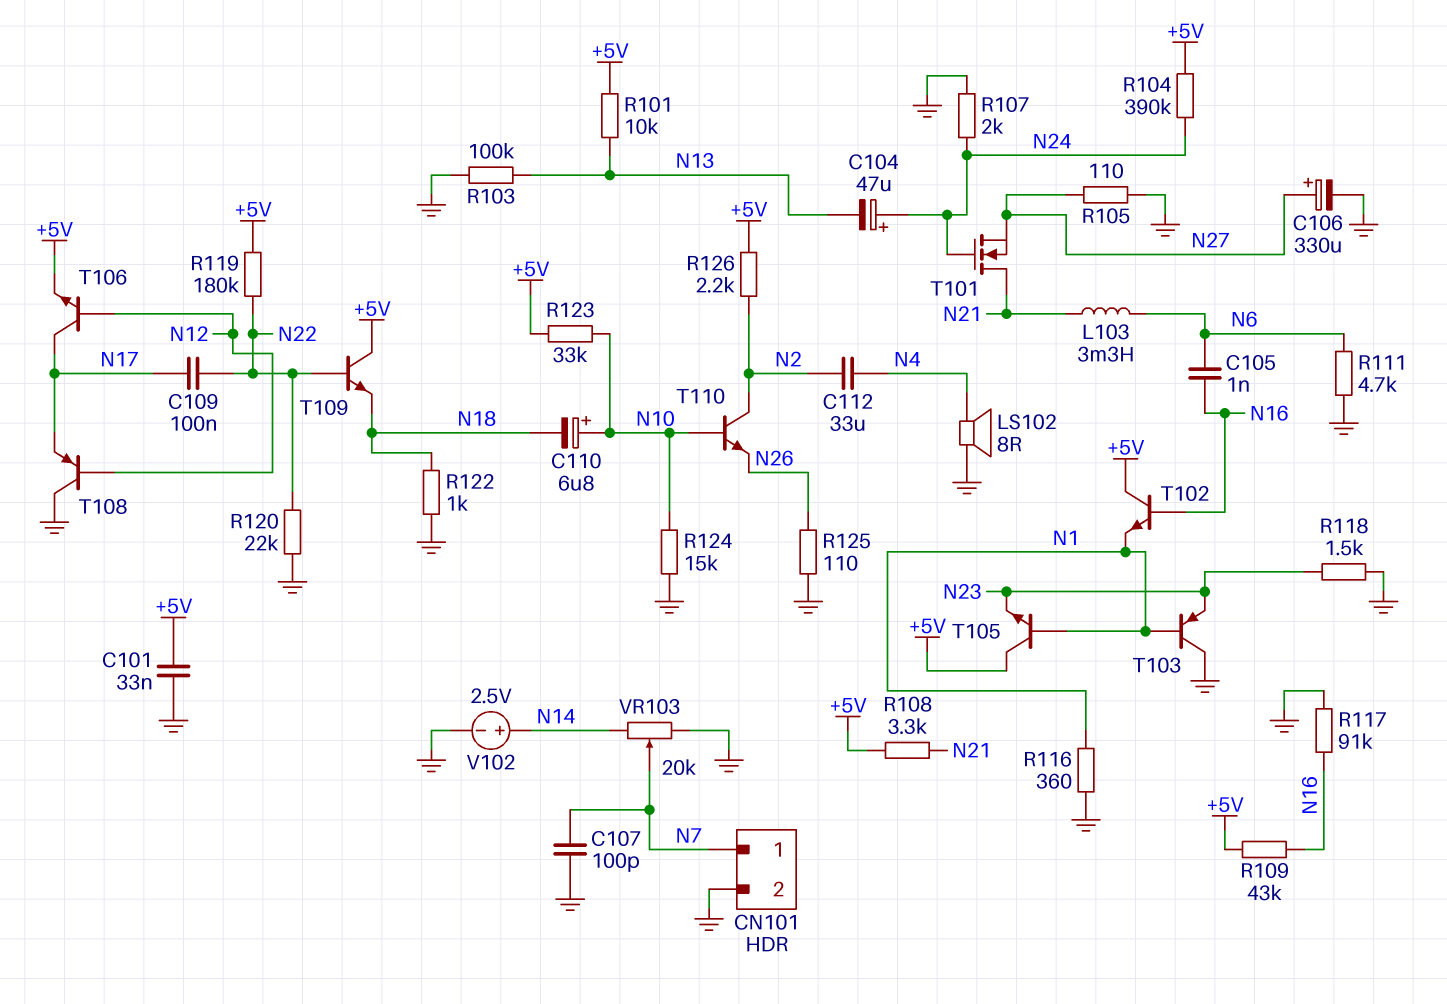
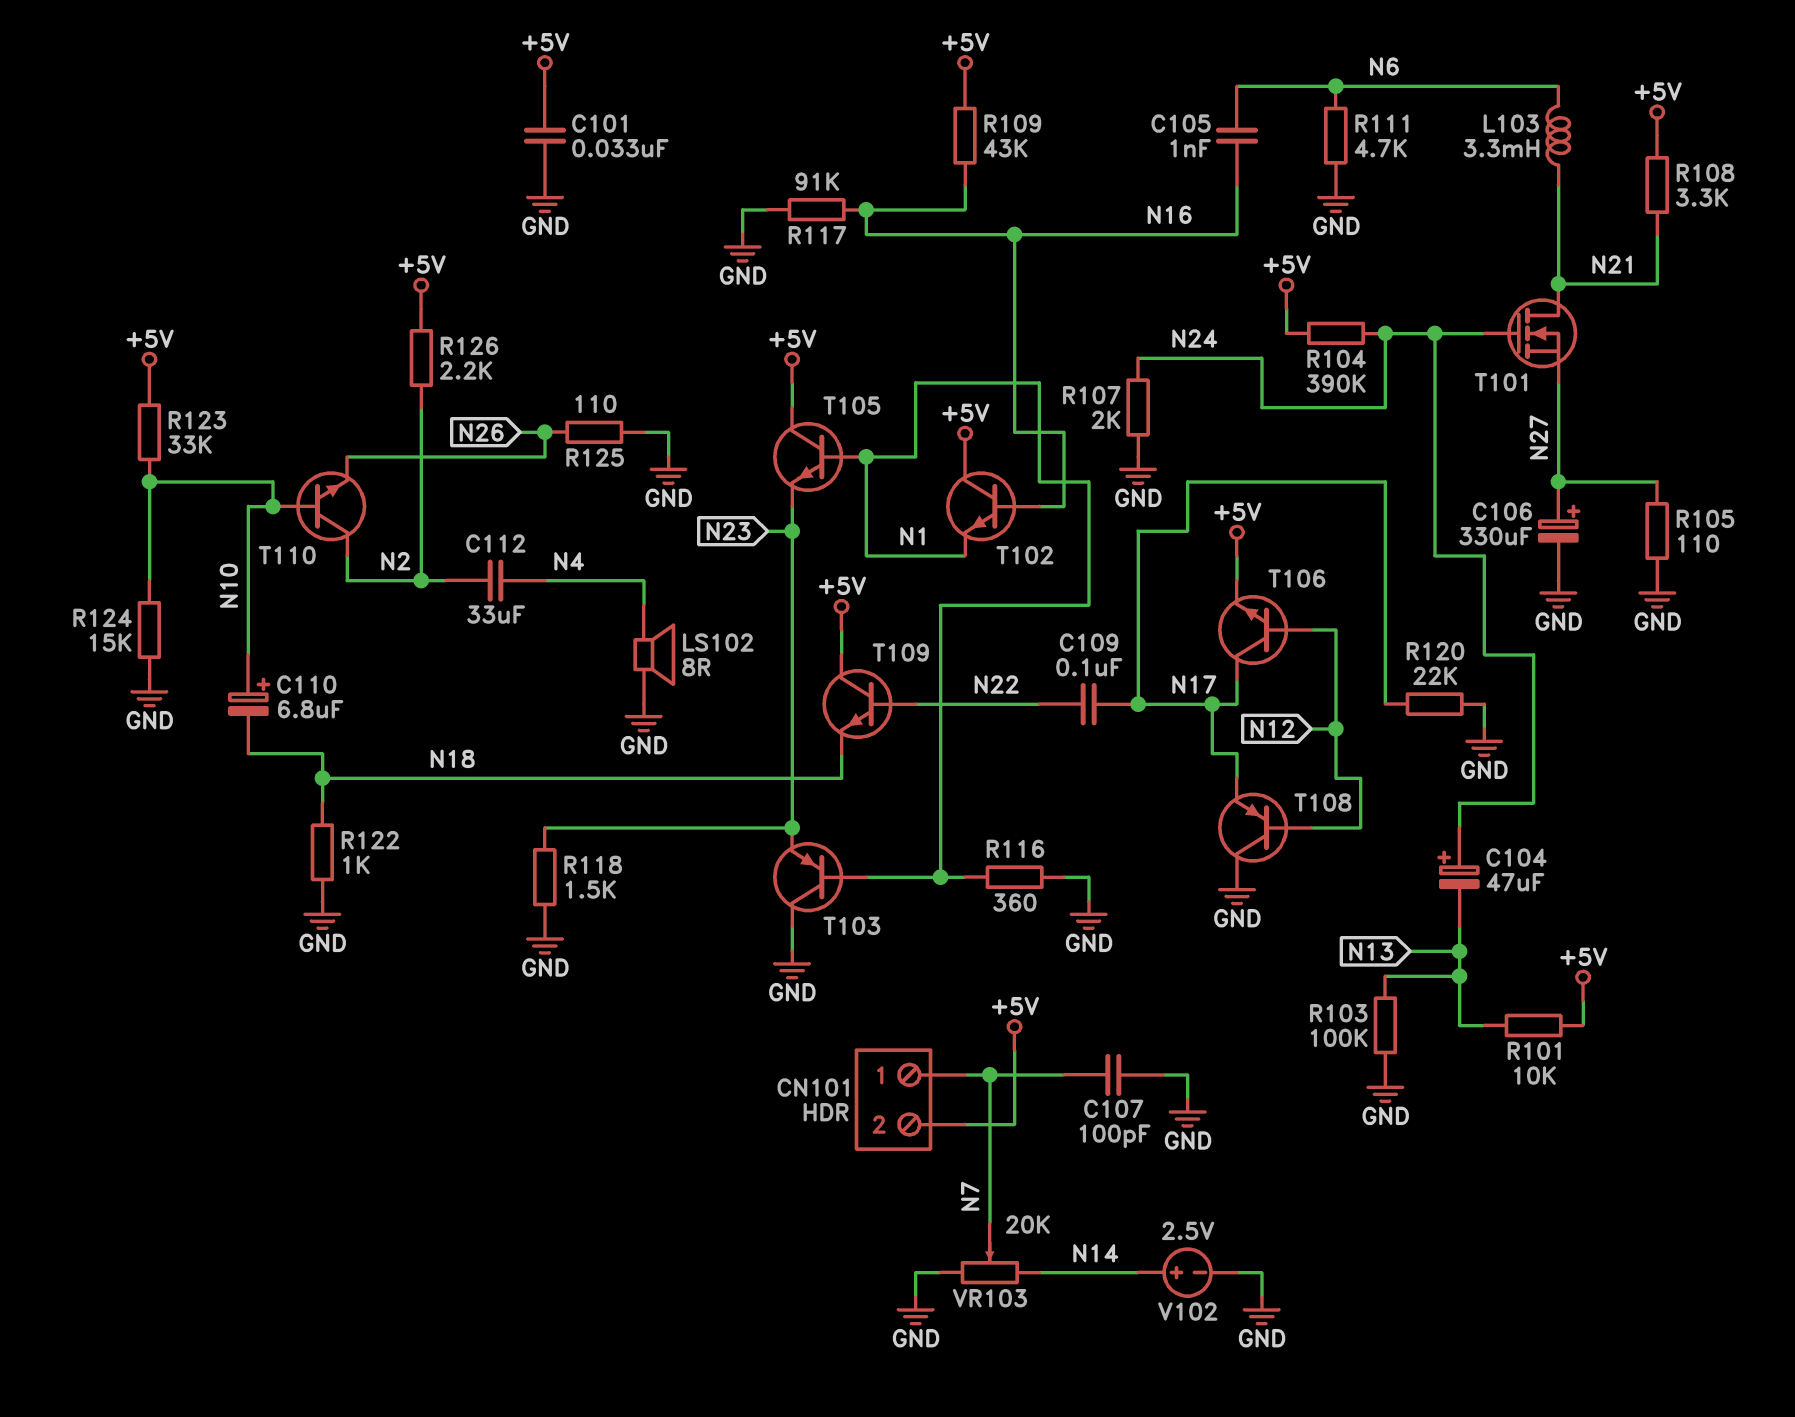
CN101 pin 2: GND -> +5V
R119: 180k (+5V, N22) -> none
R120: 22k (GND, N22) -> 22k (GND, N17)

